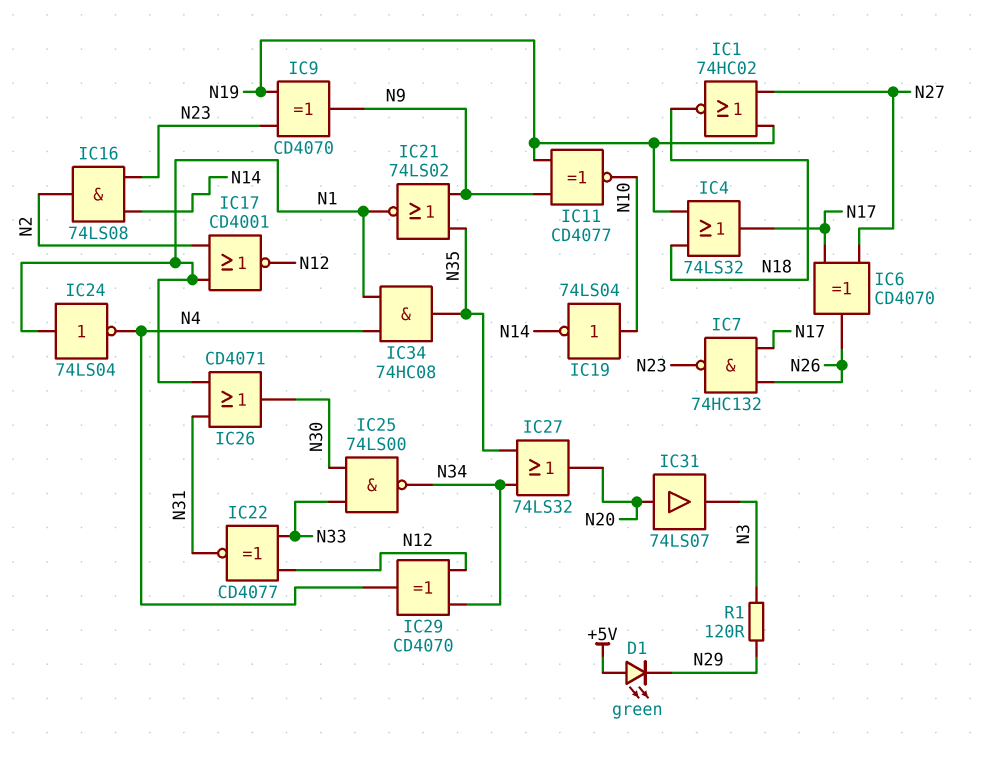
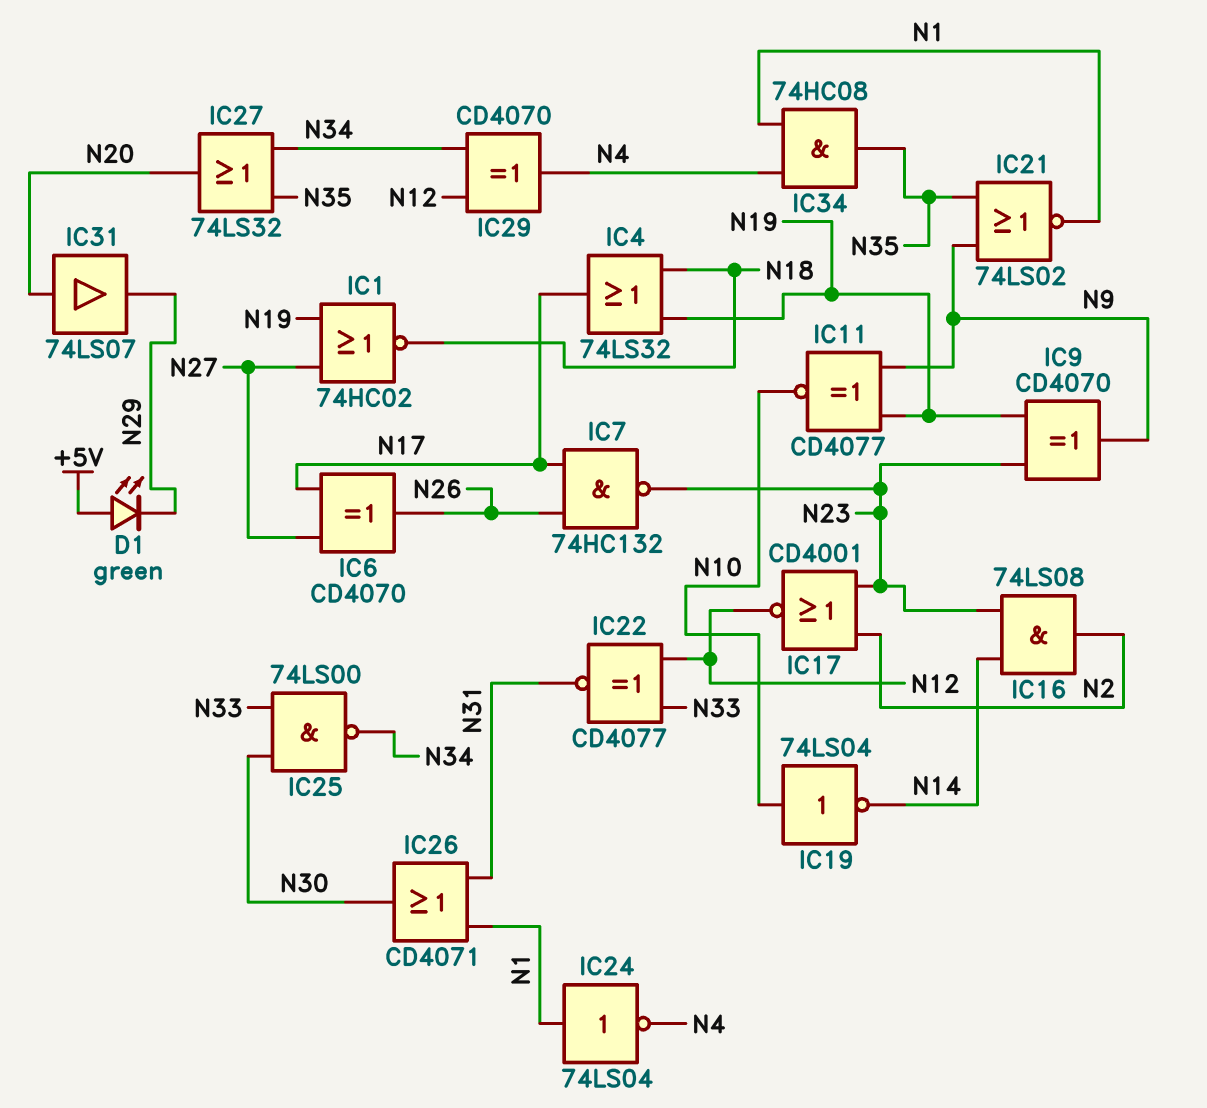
IC17: NOR CD4001 (in N1, in N2, out N12) -> NOR CD4001 (in N2, in N23, out N12)
IC31: buffer 74LS07 (in N20, out N3) -> buffer 74LS07 (in N20, out N29)
R1: 120 (N3, N29) -> none

